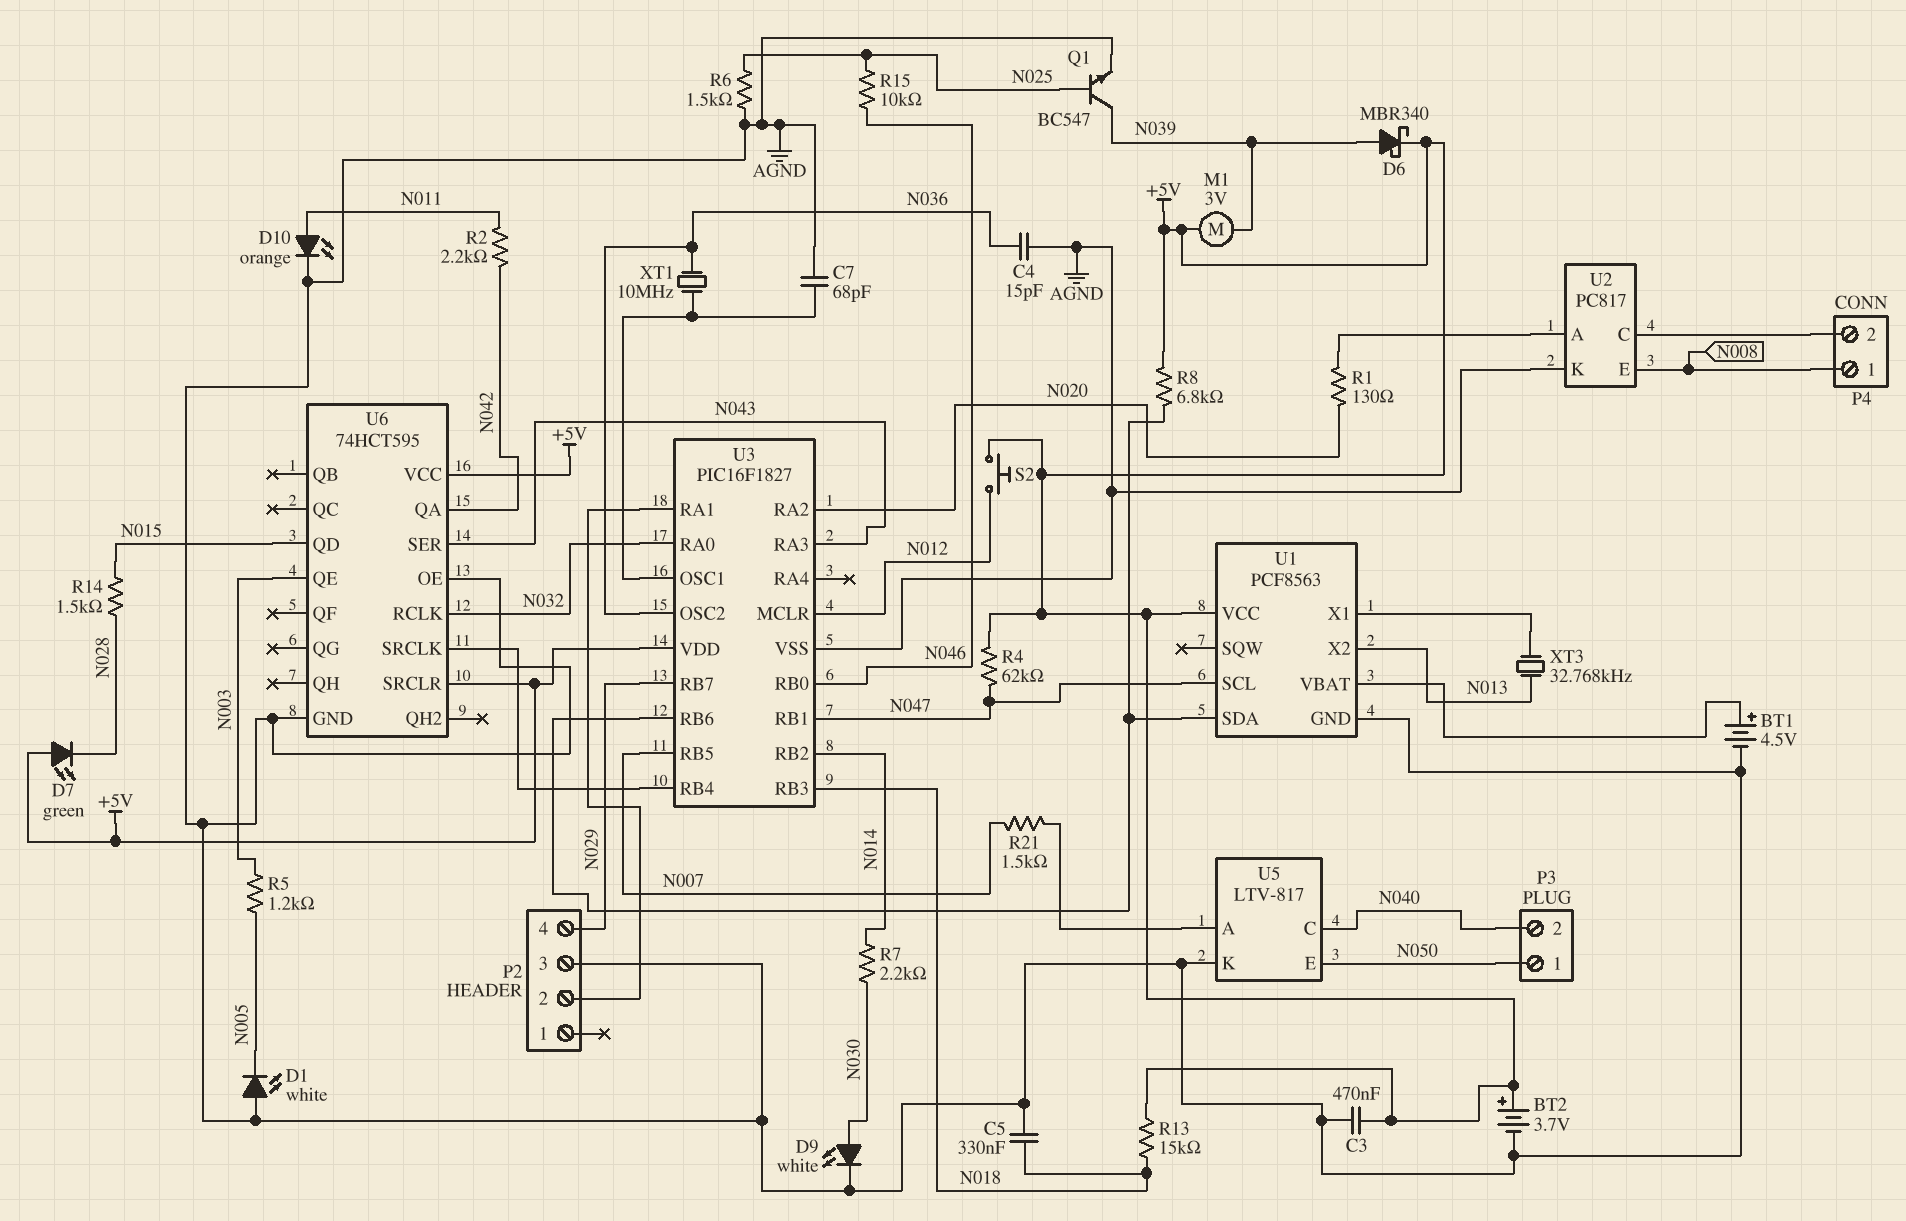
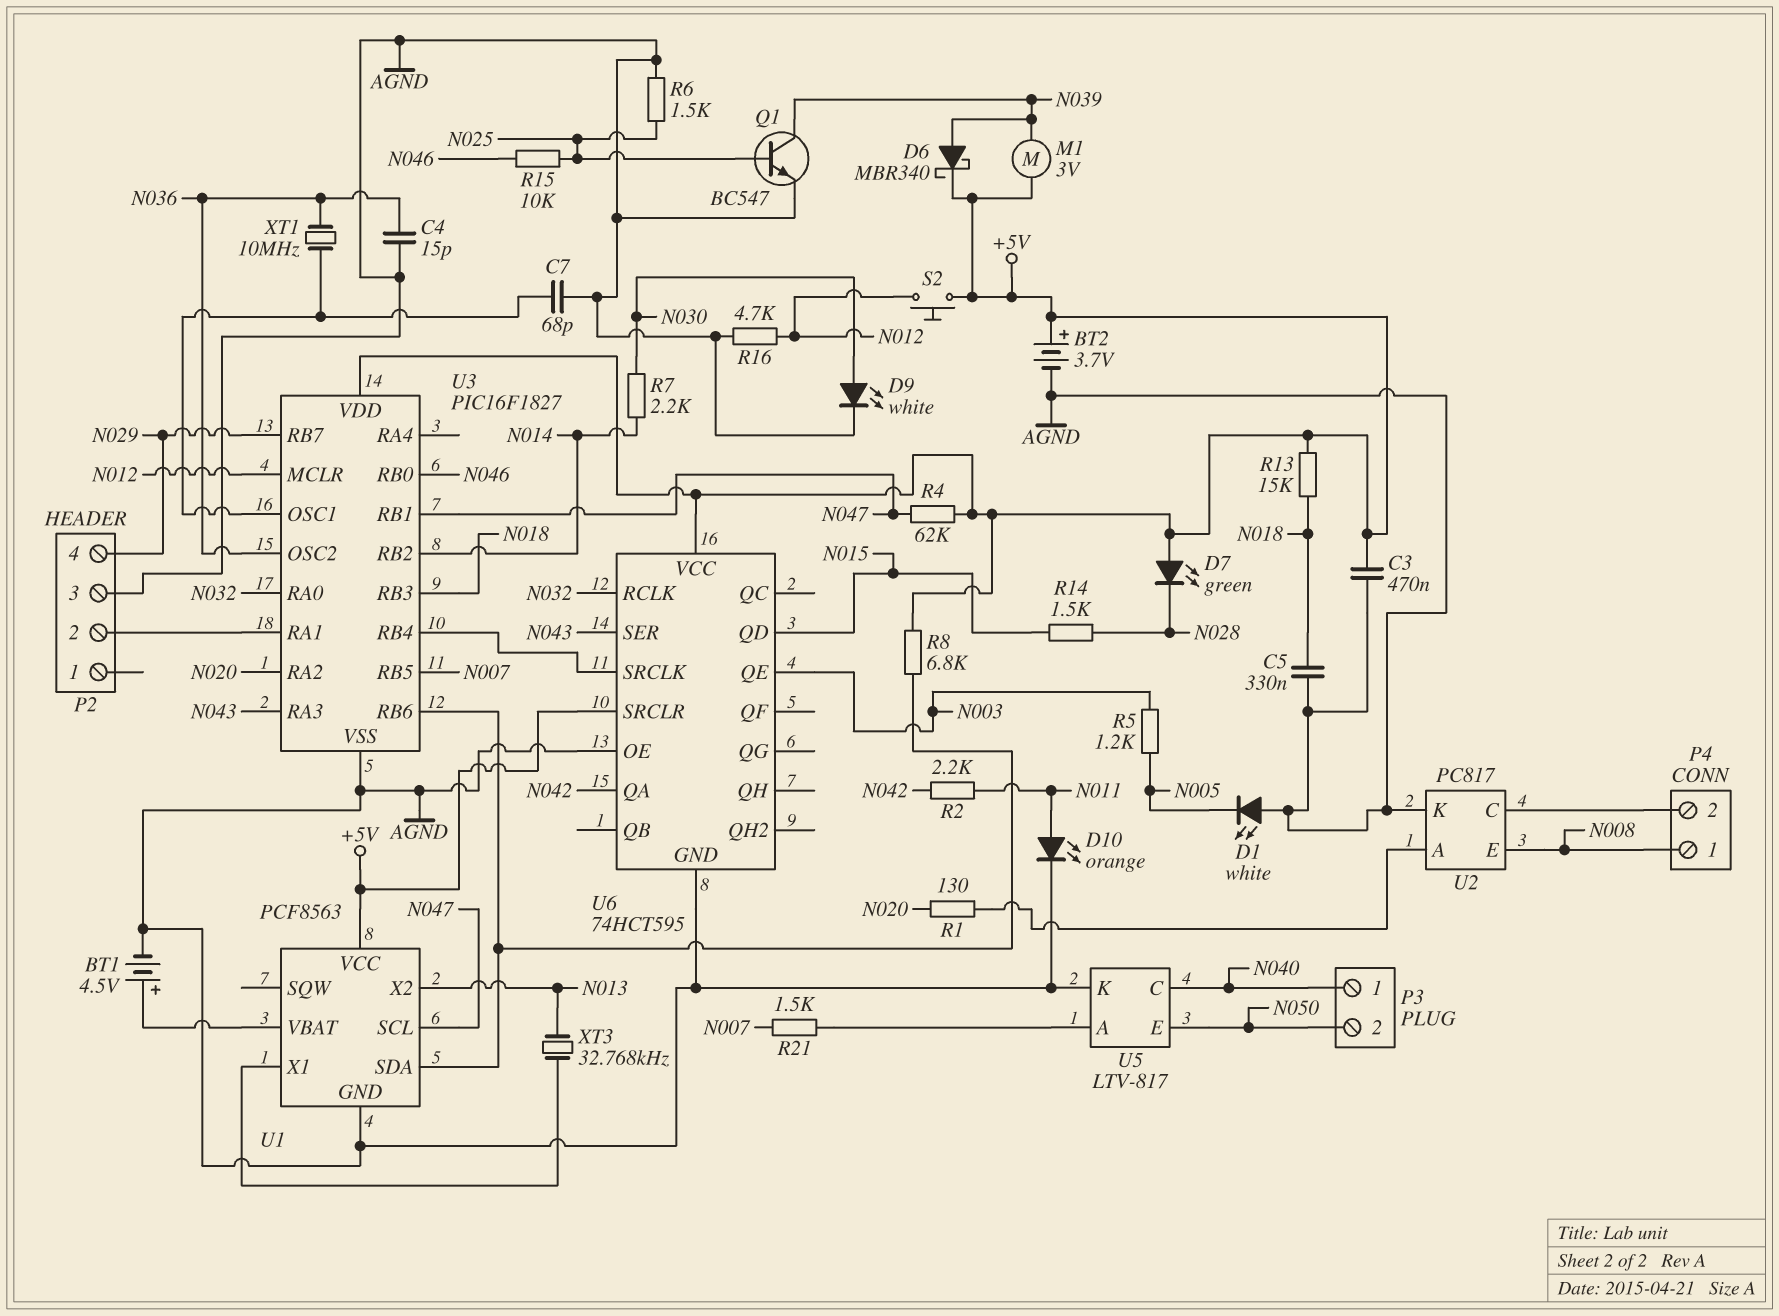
P3 pin 1: N050 -> N040
P3 pin 2: N040 -> N050
R16: none -> 4.7k (AGND, N012)

